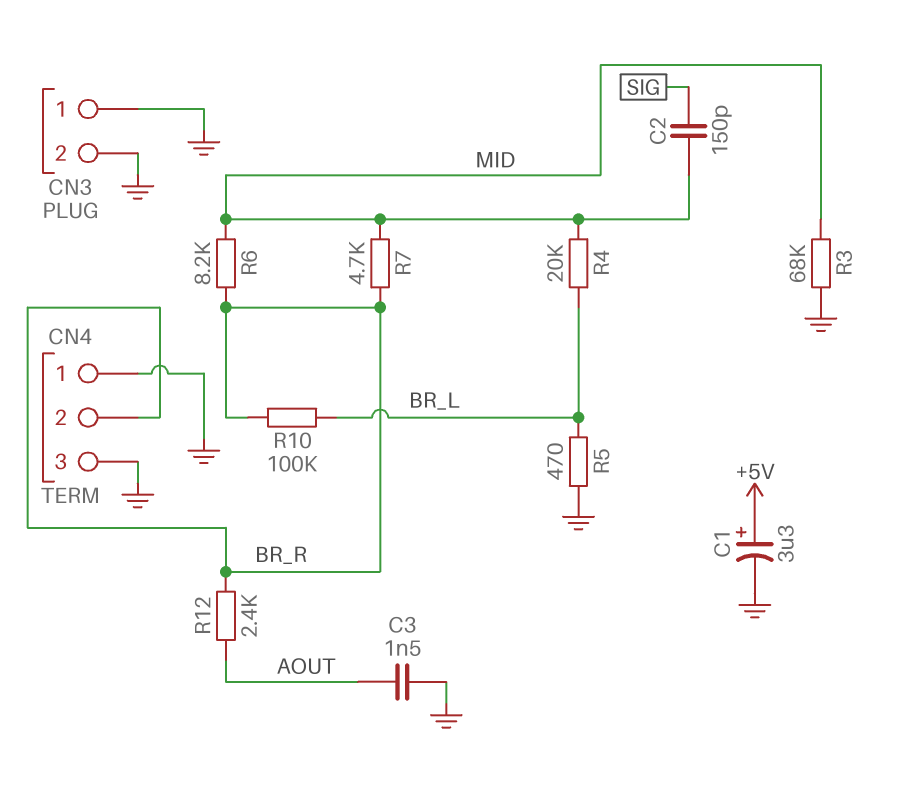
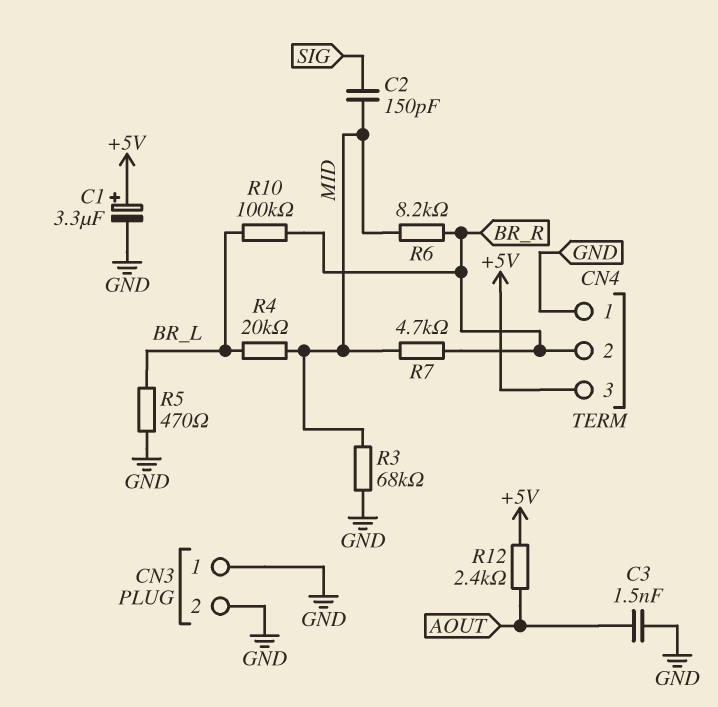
CN4 pin 3: GND -> +5V
R12: 2.4k (AOUT, BR_R) -> 2.4k (+5V, AOUT)

